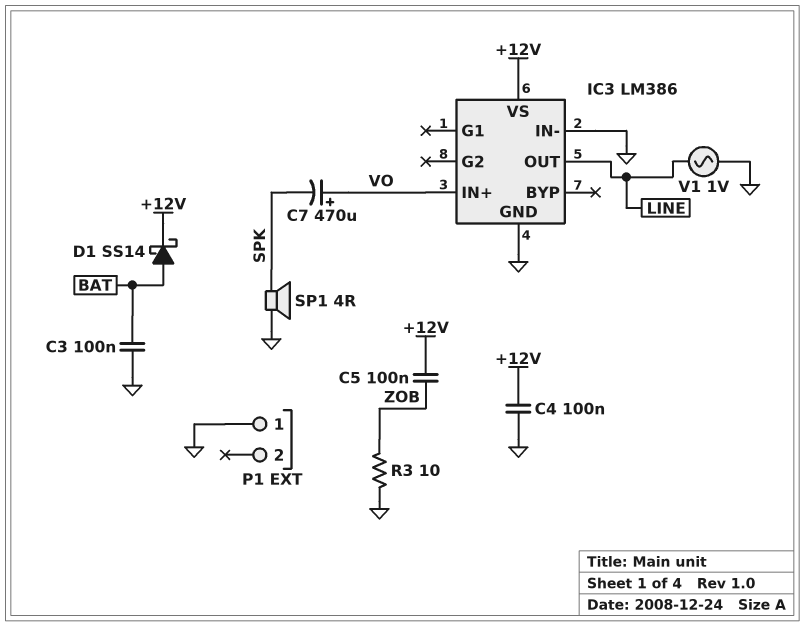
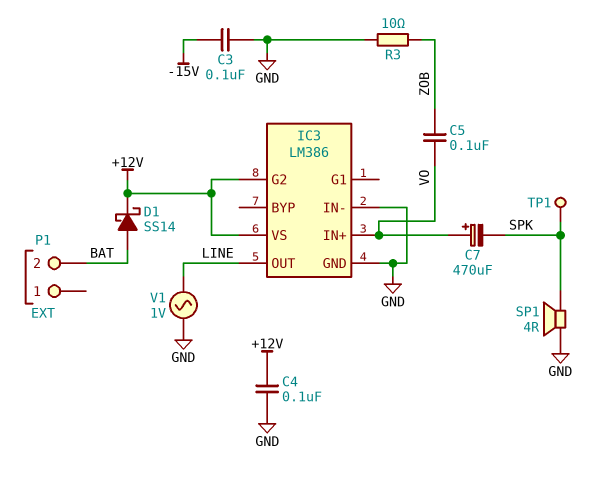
C3: 100nF (BAT, GND) -> 100nF (-15V, GND)
C5: 100nF (+12V, ZOB) -> 100nF (VO, ZOB)
IC3 pin G2: none -> +12V
P1 pin 1: GND -> none
P1 pin 2: none -> BAT
TP1: none -> test point (SPK)

